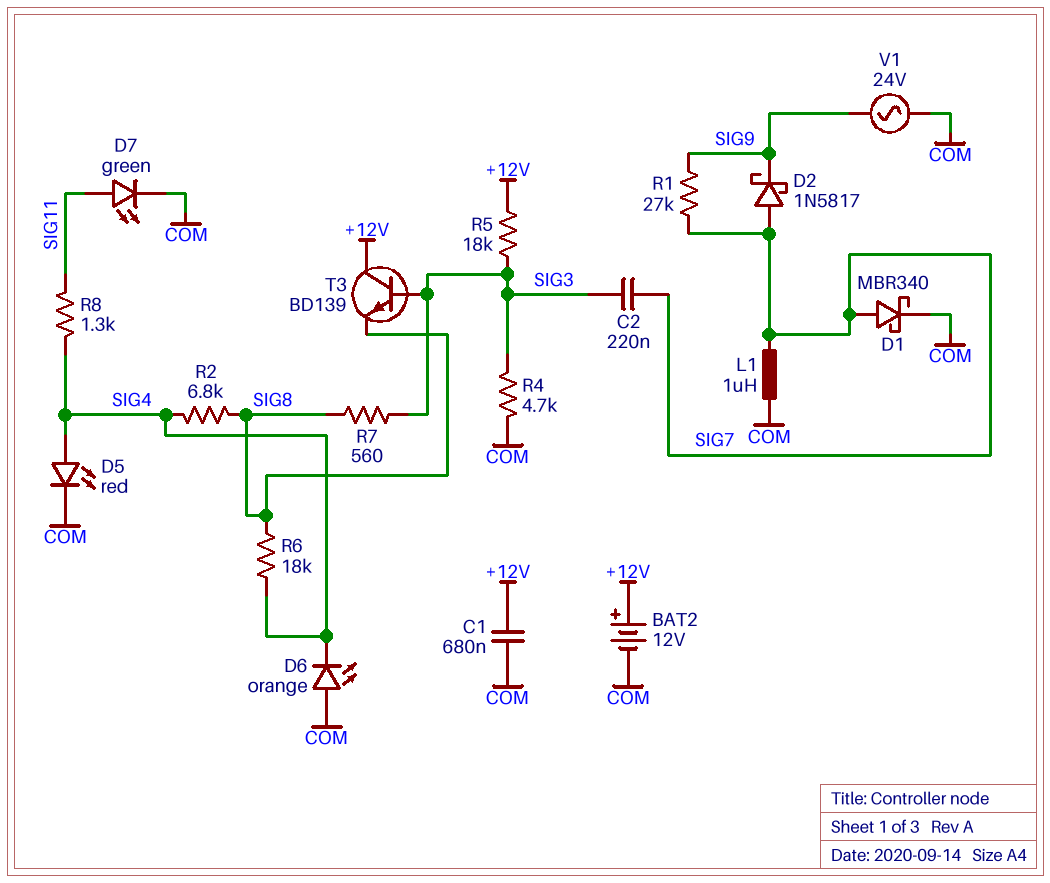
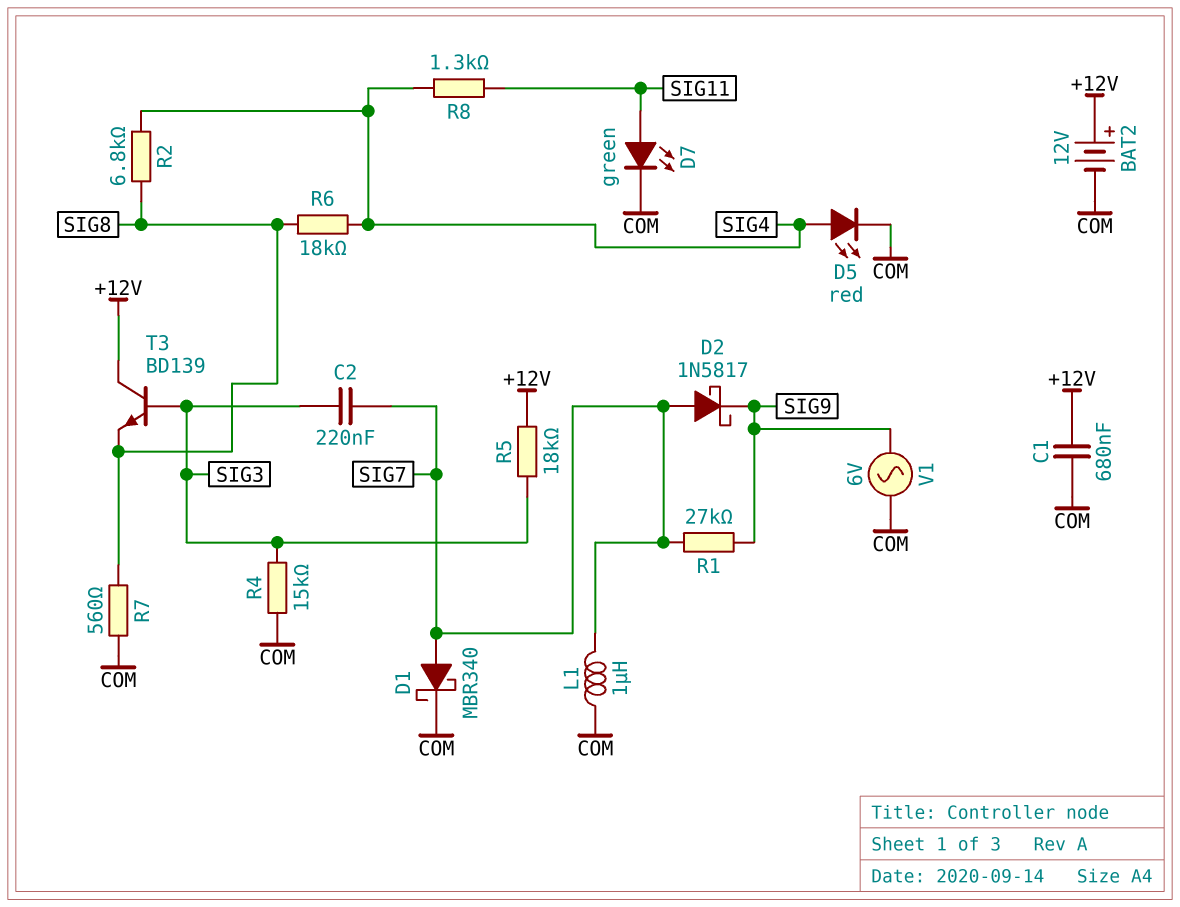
D6: LED orange (A COM, K SIG4) -> none
R4: 4.7k (COM, SIG3) -> 15k (COM, SIG3)
R7: 560 (SIG3, SIG8) -> 560 (COM, SIG8)
V1: AC 24V (COM, SIG9) -> AC 6V (COM, SIG9)

